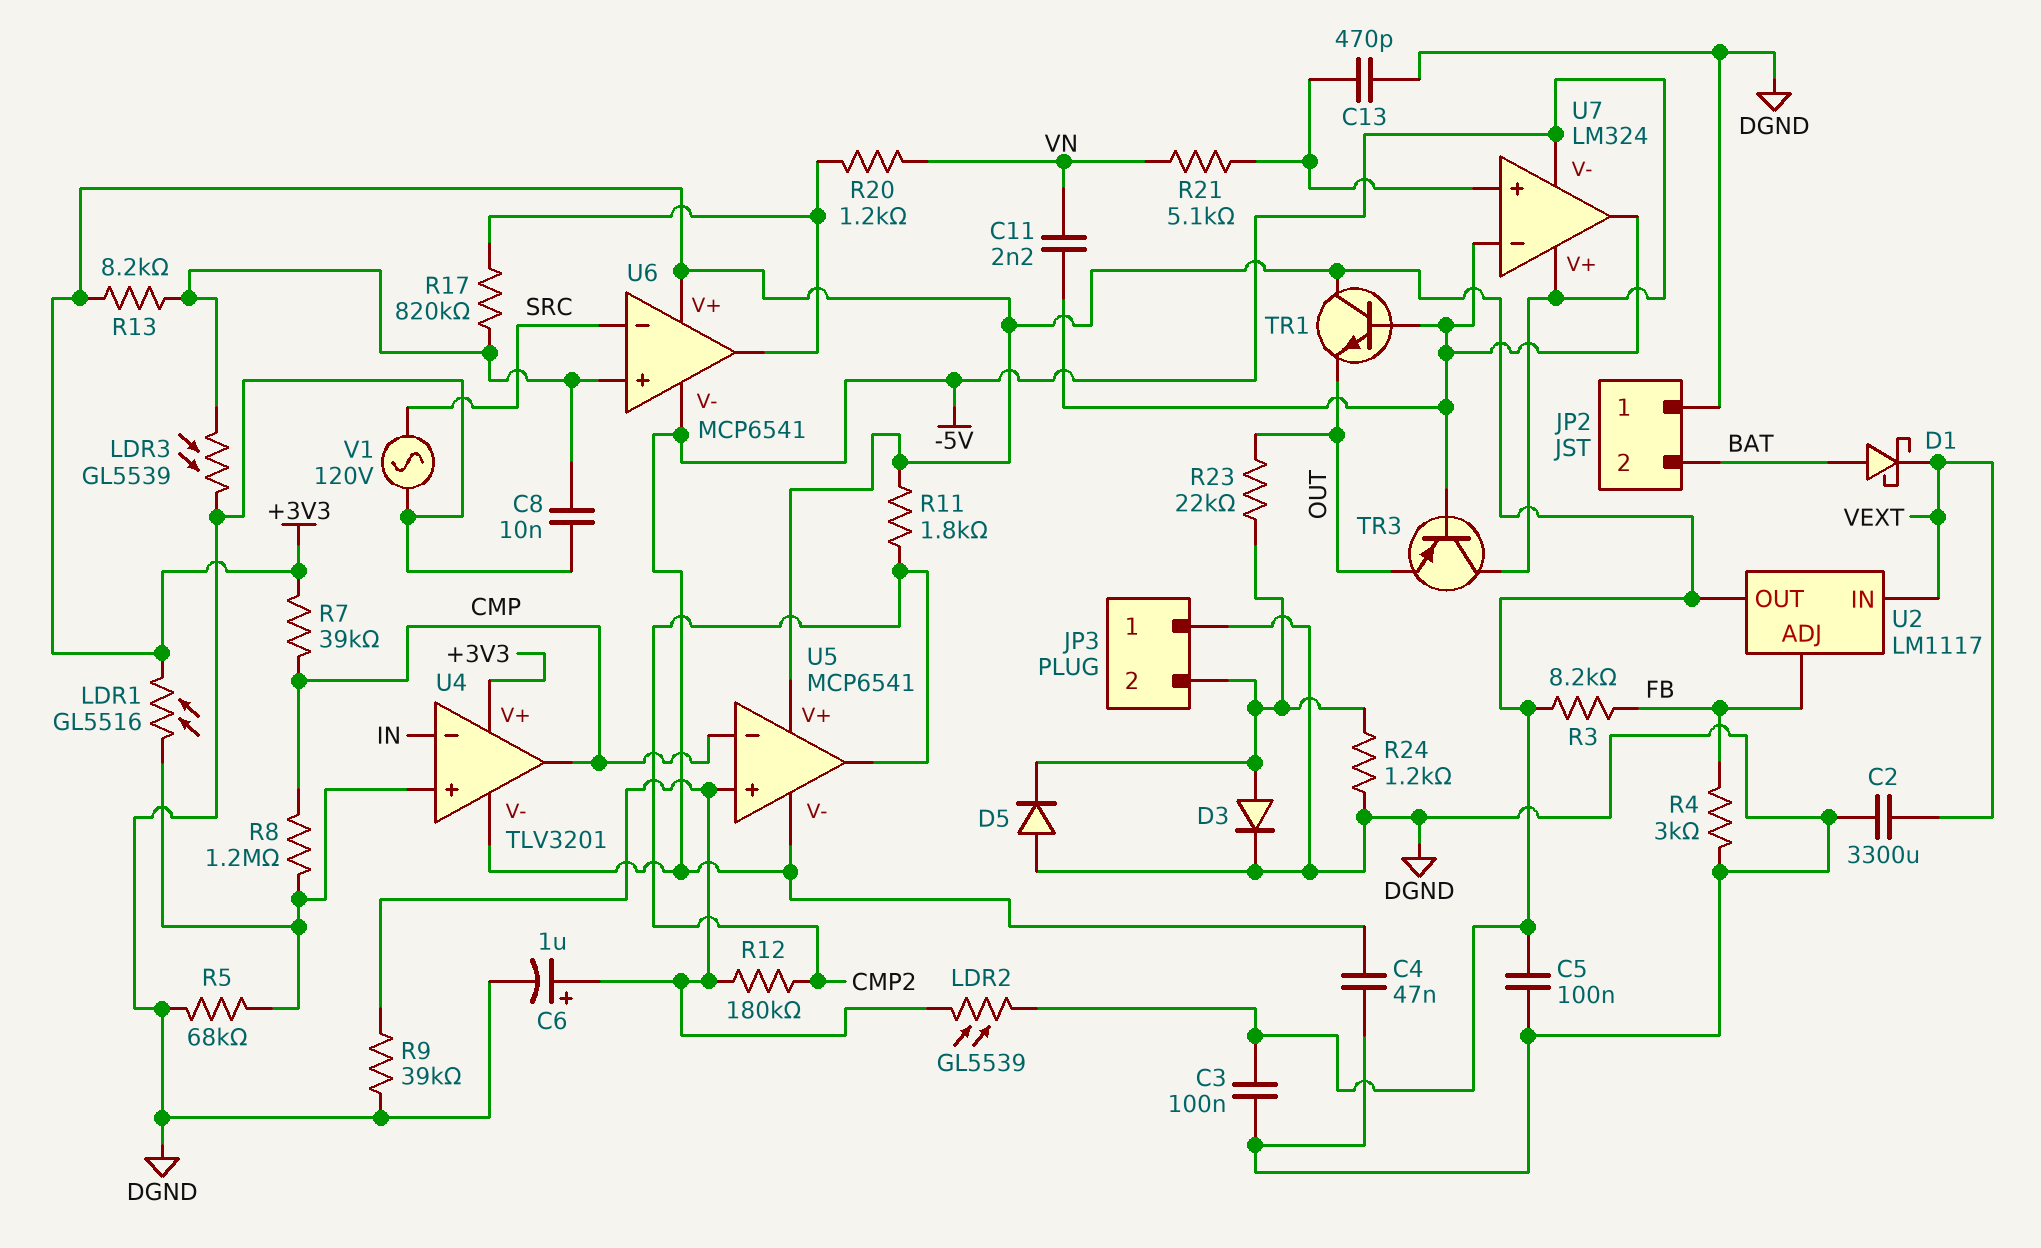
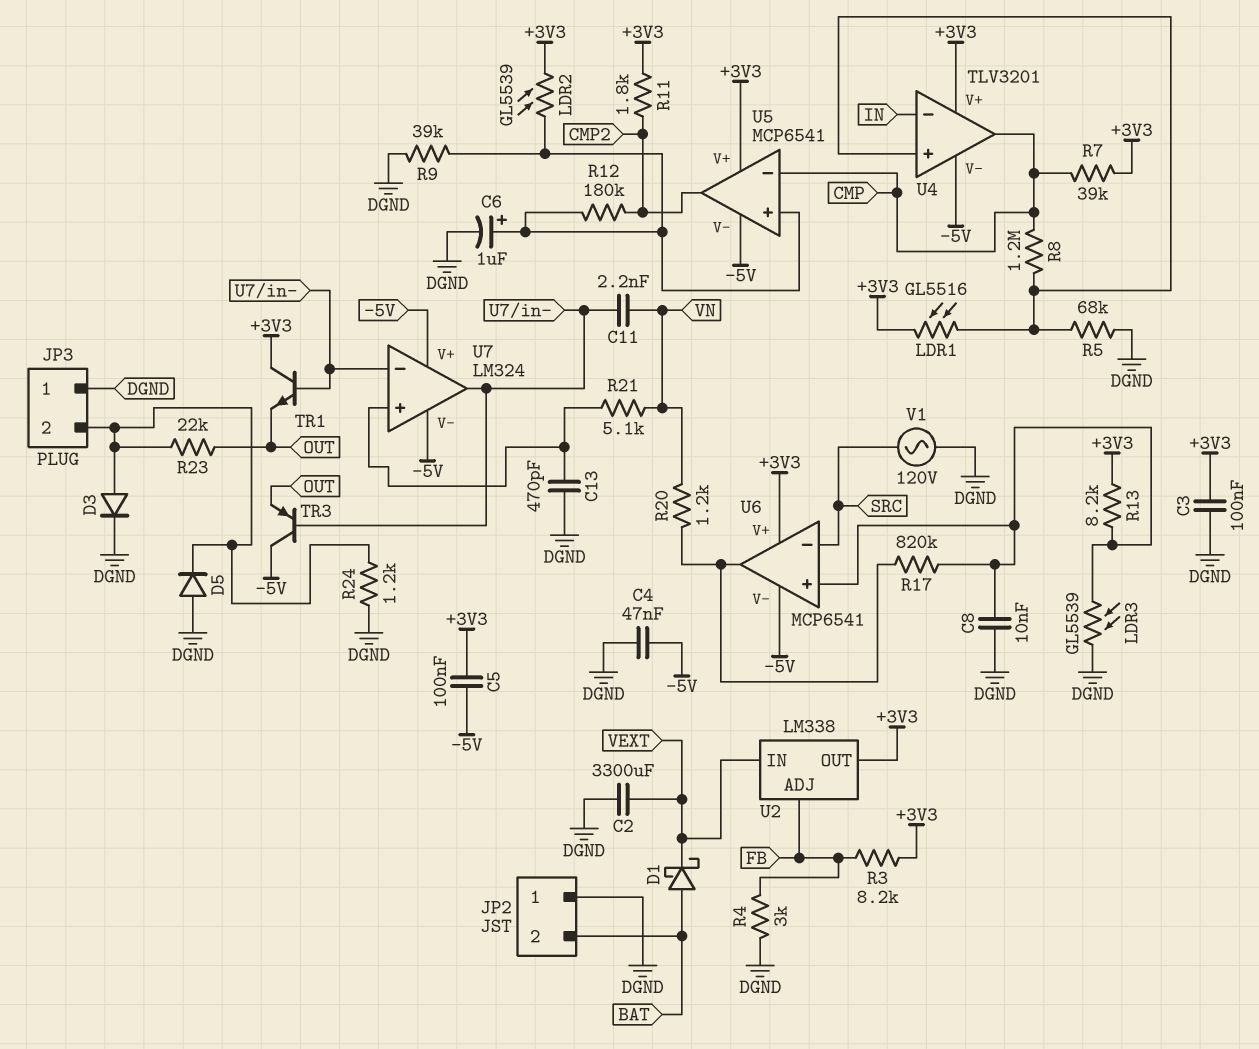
C5: 100nF (+3V3, DGND) -> 100nF (+3V3, -5V)
U2: LM1117 -> LM338

